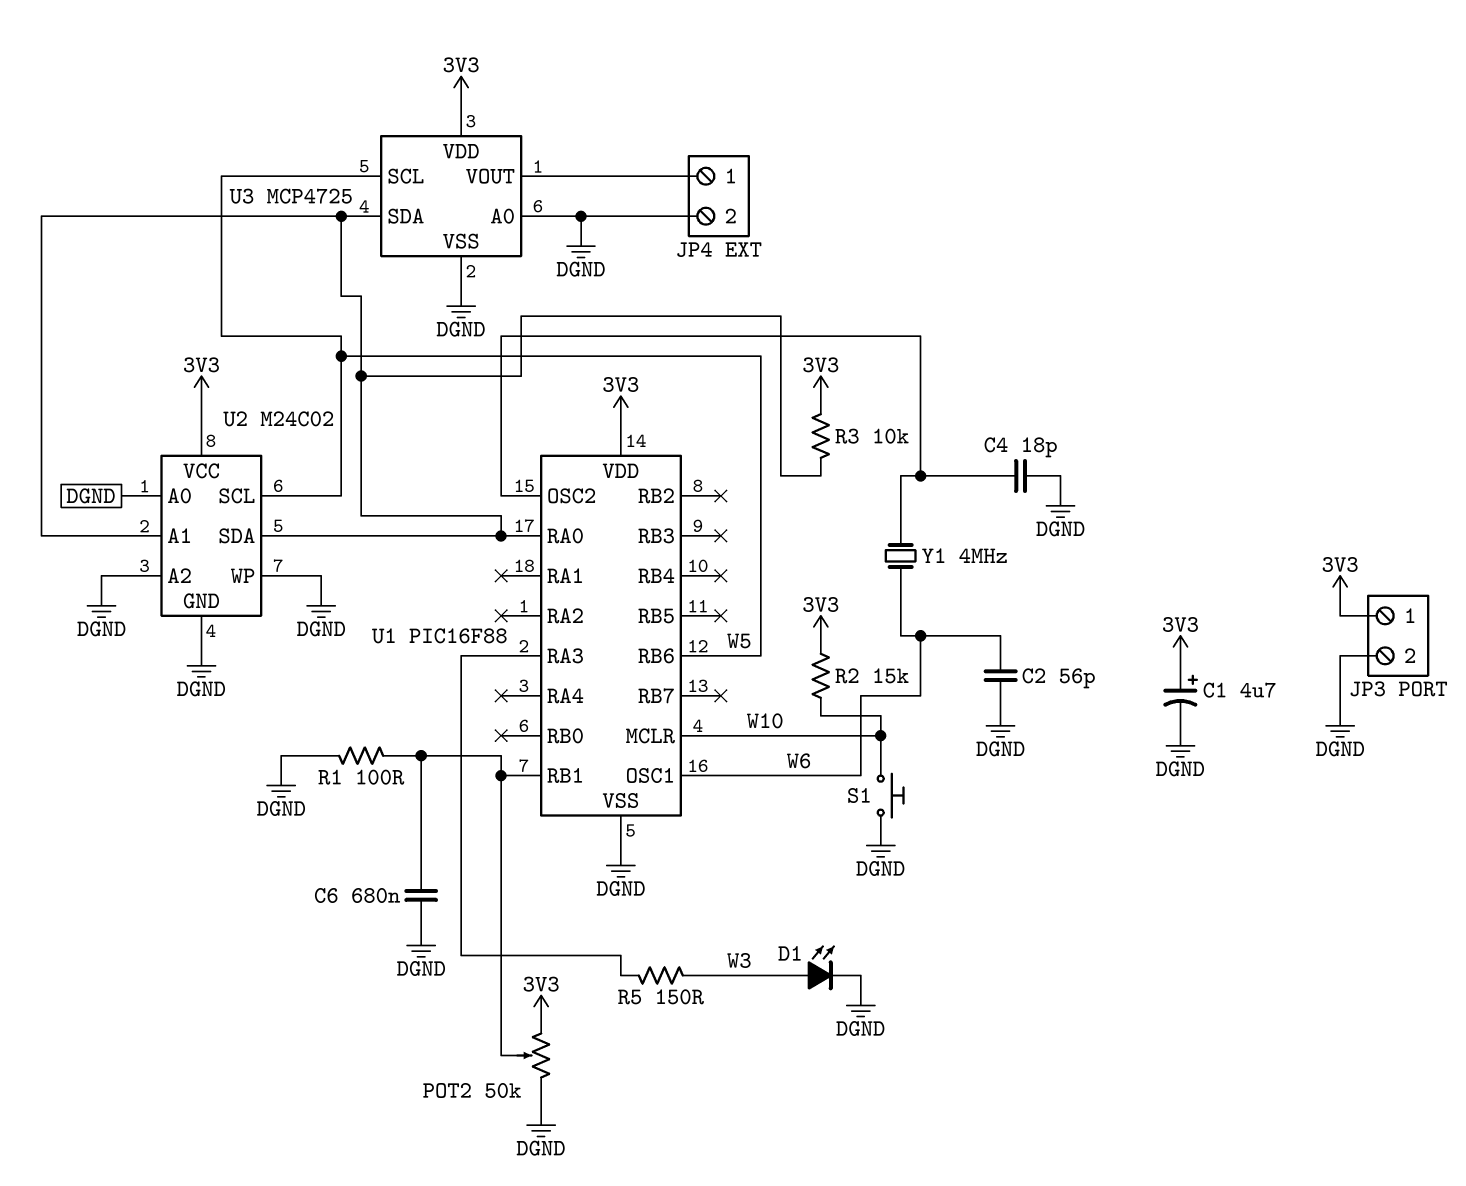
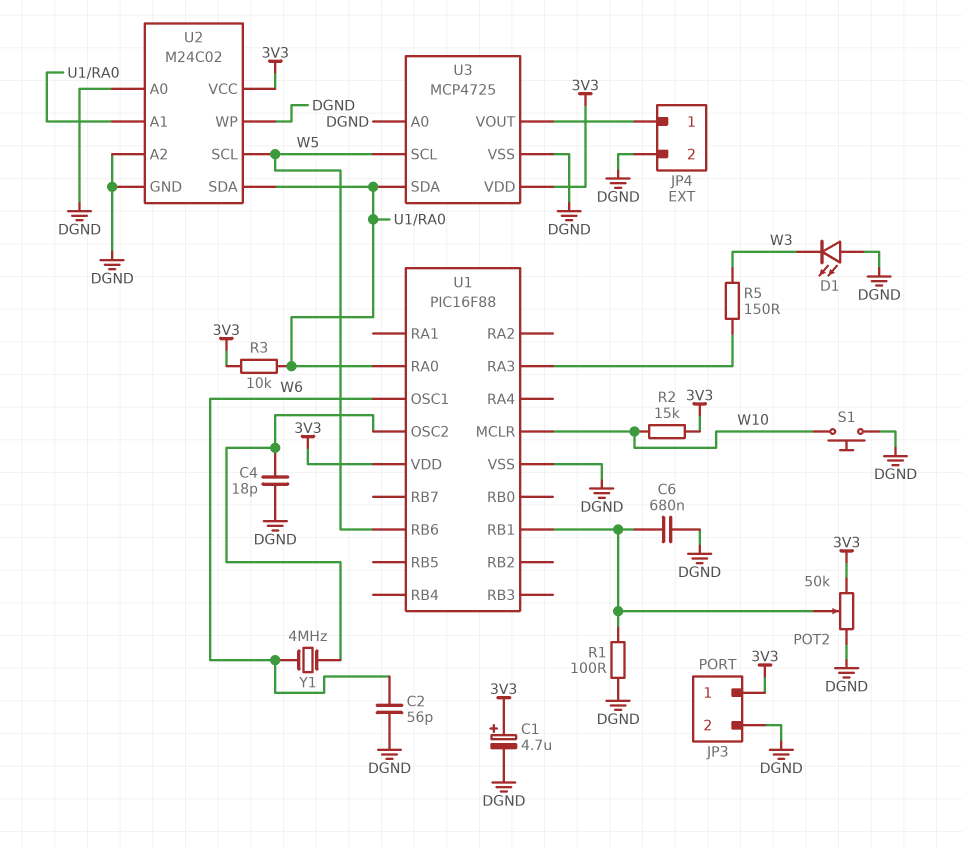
D1: LED (A W3, K DGND) -> LED (A DGND, K W3)

